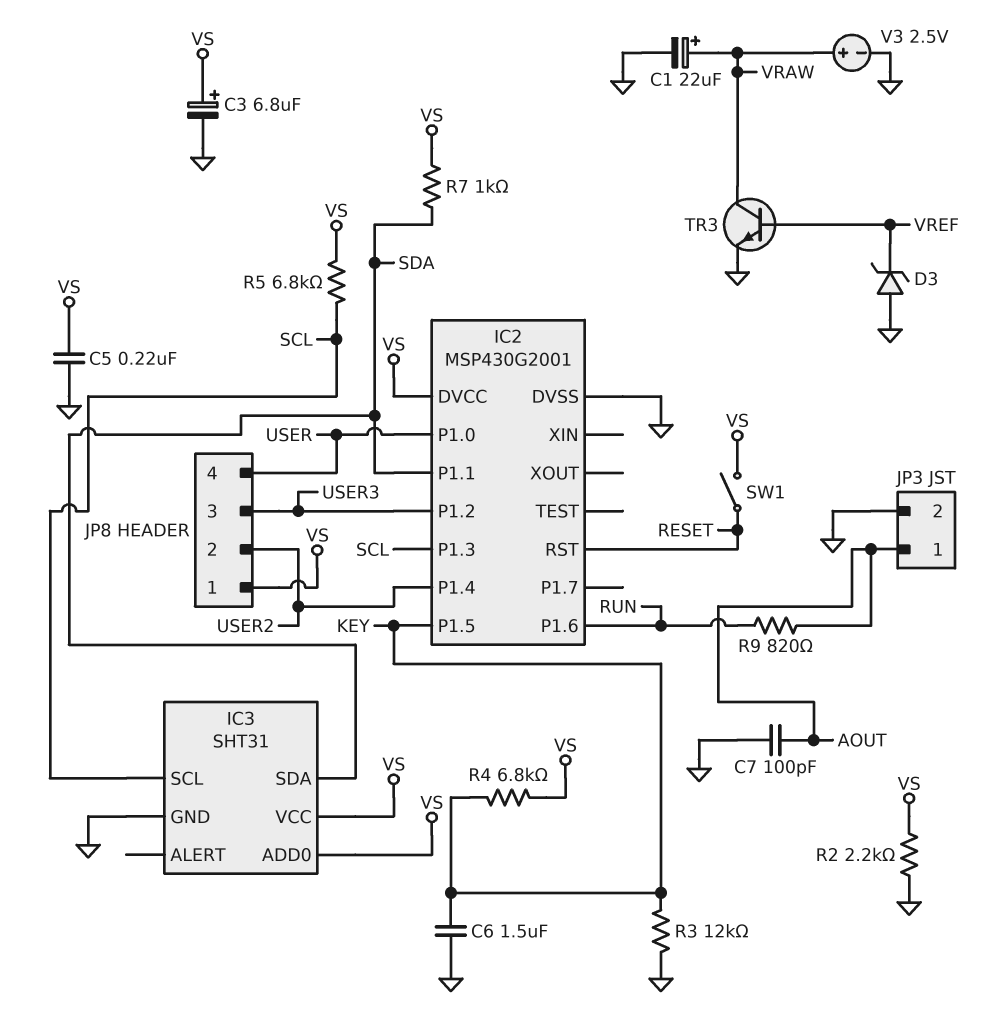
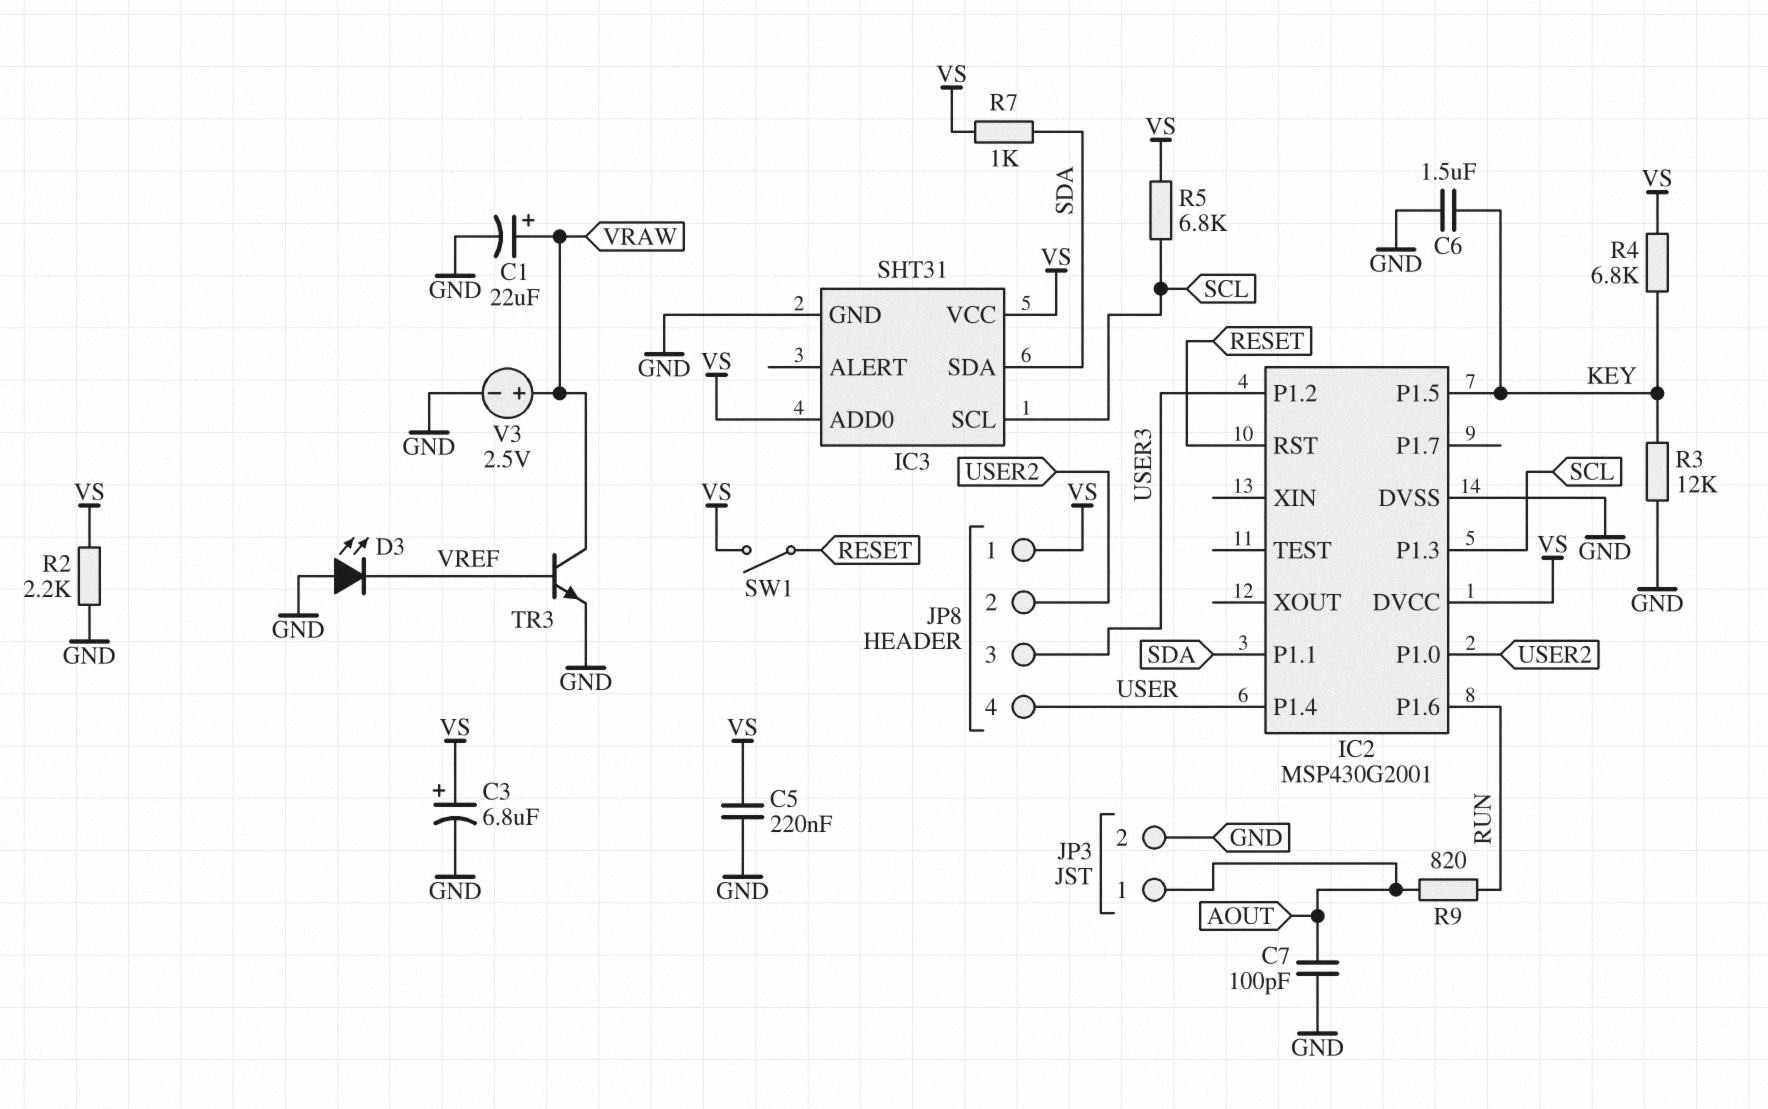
D3: zener (A GND, K VREF) -> LED (A GND, K VREF)
IC2 pin P1.0: USER -> USER2
IC2 pin P1.4: USER2 -> USER

